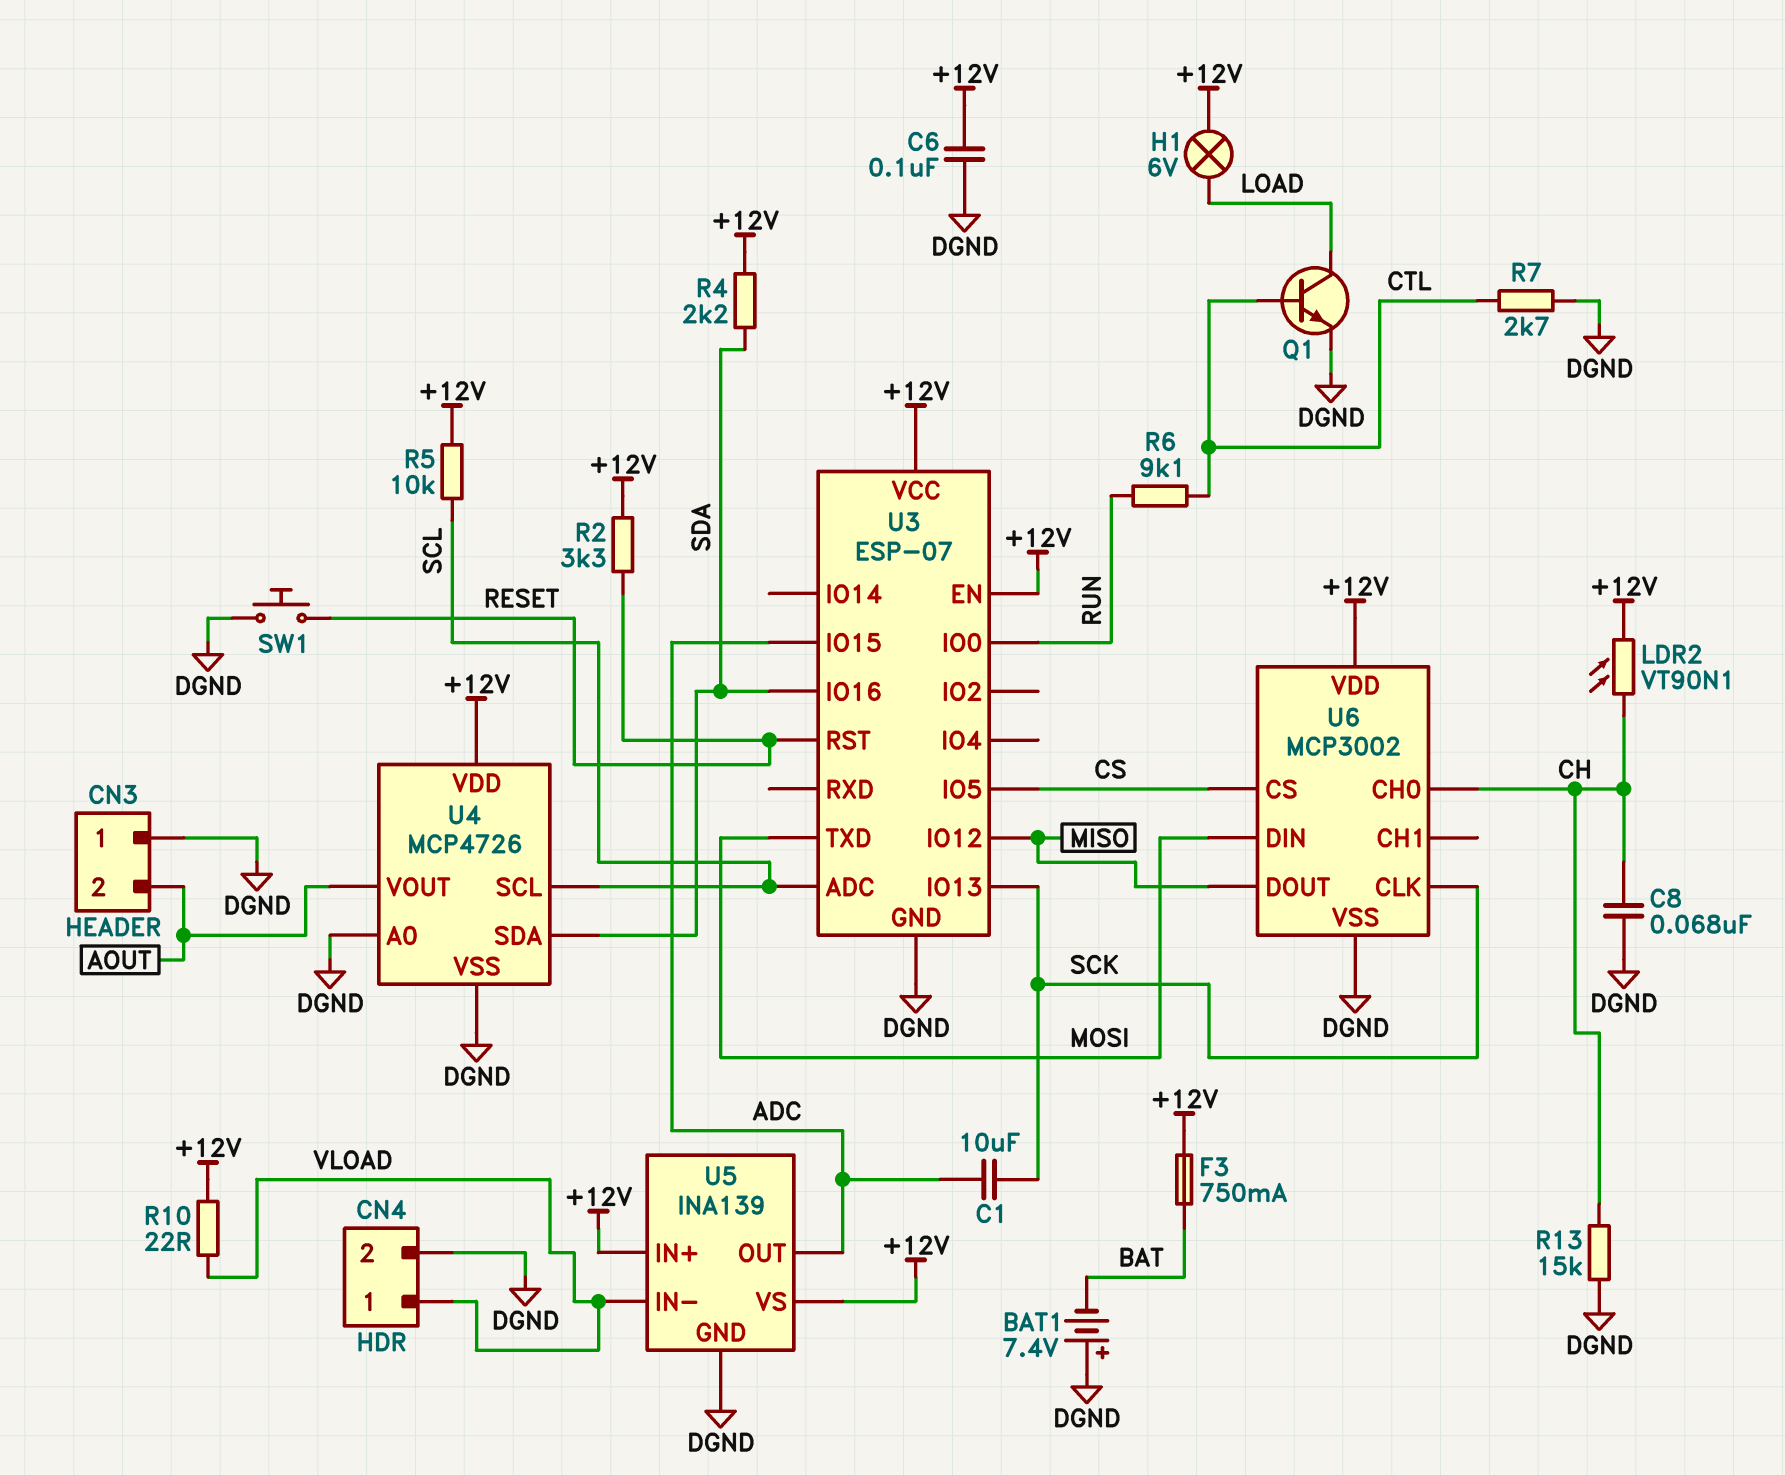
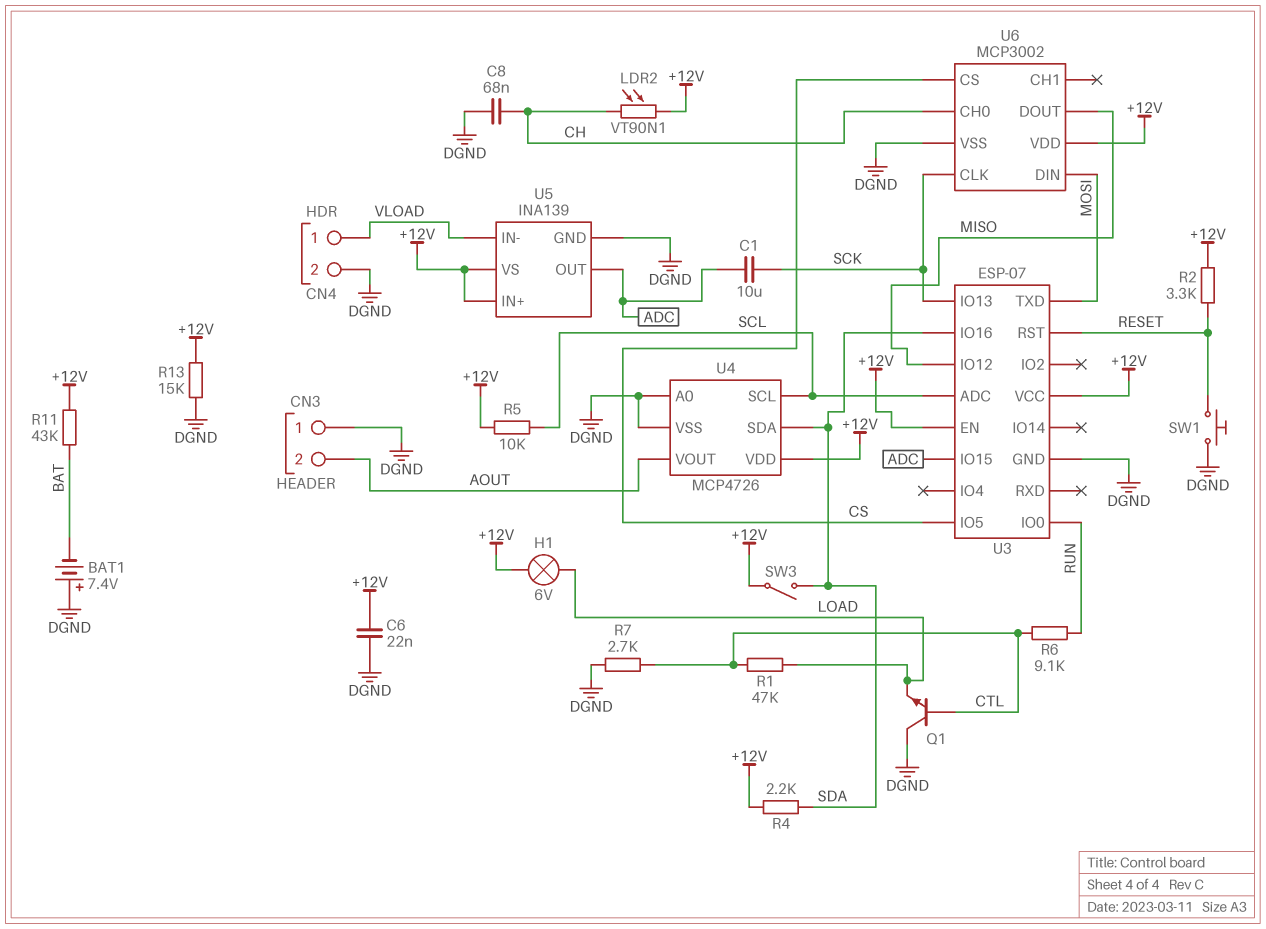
C6: 100nF (+12V, DGND) -> 22nF (+12V, DGND)
F3: 750mA (+12V, BAT) -> none
Q1: NPN (B CTL, C LOAD, E DGND) -> NPN (B CTL, C DGND, E LOAD)
R1: none -> 47k (CTL, LOAD)
R10: 22 (+12V, VLOAD) -> none
R11: none -> 43k (+12V, BAT)
R13: 15k (CH, DGND) -> 15k (+12V, DGND)
SW3: none -> switch (+12V, SDA)

